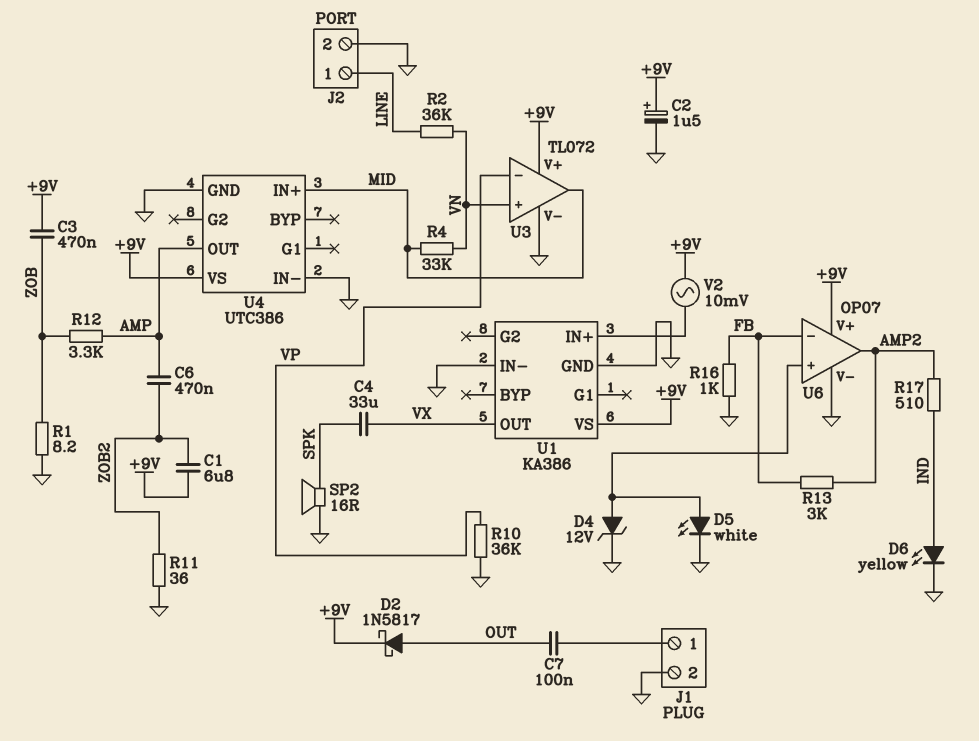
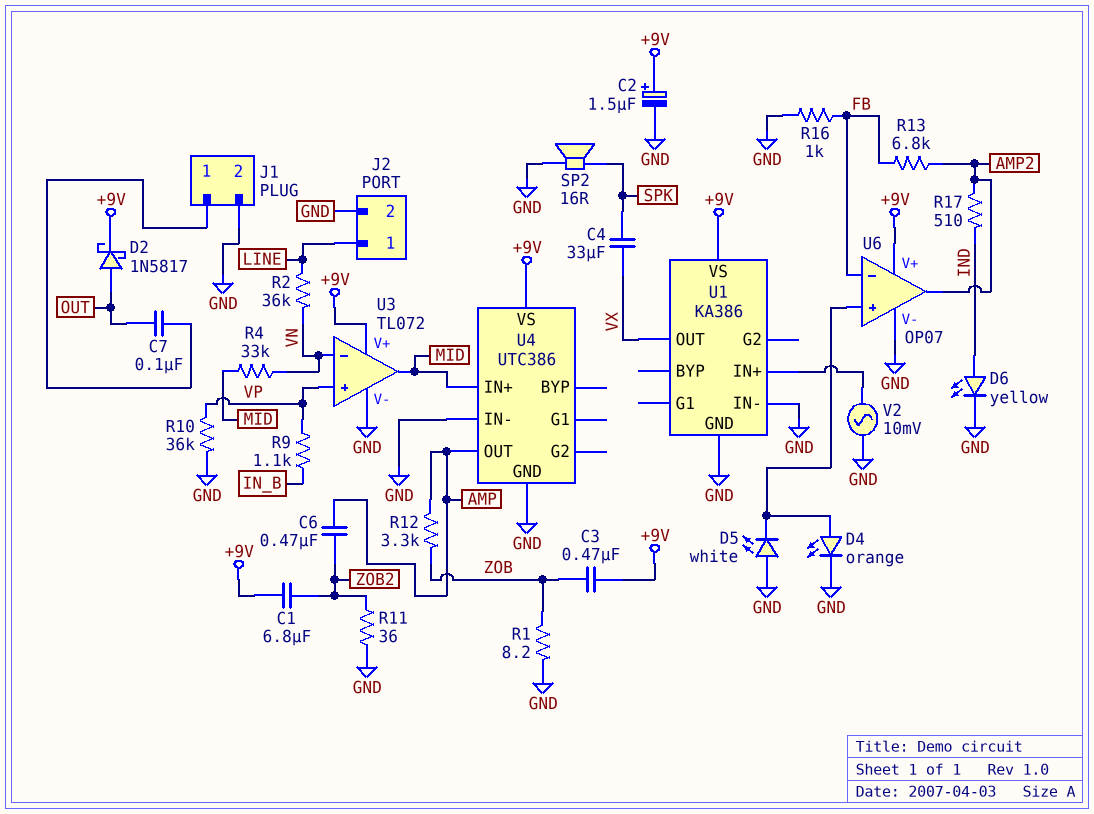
D4: zener 12V (A U6/in+, K GND) -> LED orange (A U6/in+, K GND)
D5: LED white (A U6/in+, K GND) -> LED white (A GND, K U6/in+)
R9: none -> 1.1k (IN_B, VP)
R13: 3k (AMP2, FB) -> 6.8k (AMP2, FB)
U3 pin in+: VN -> VP
U3 pin in-: VP -> VN
V2: AC 10mV (+9V, U1/IN+) -> AC 10mV (GND, U1/IN+)

